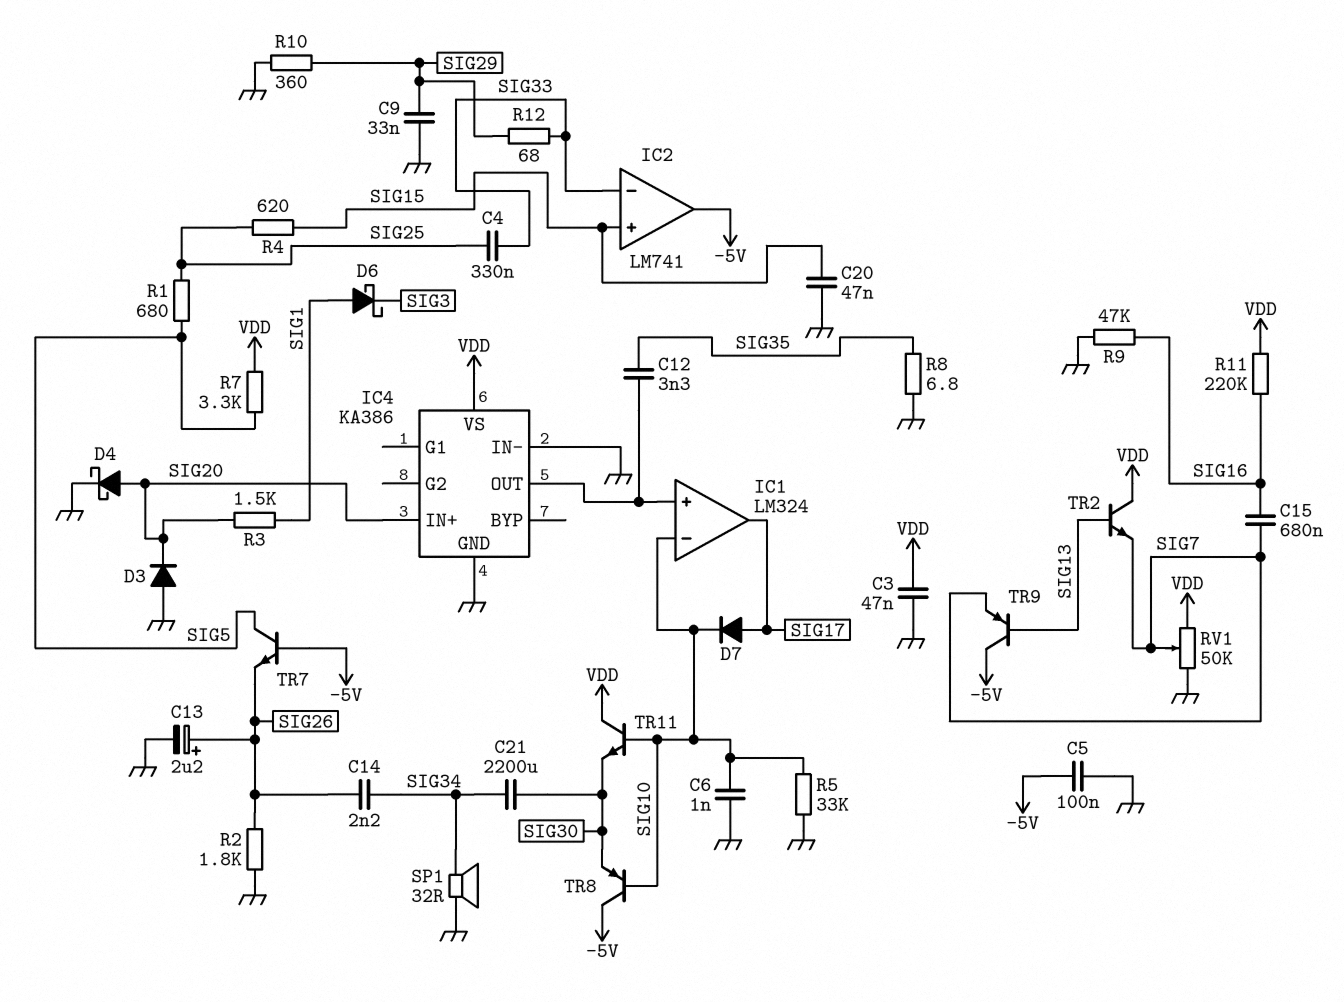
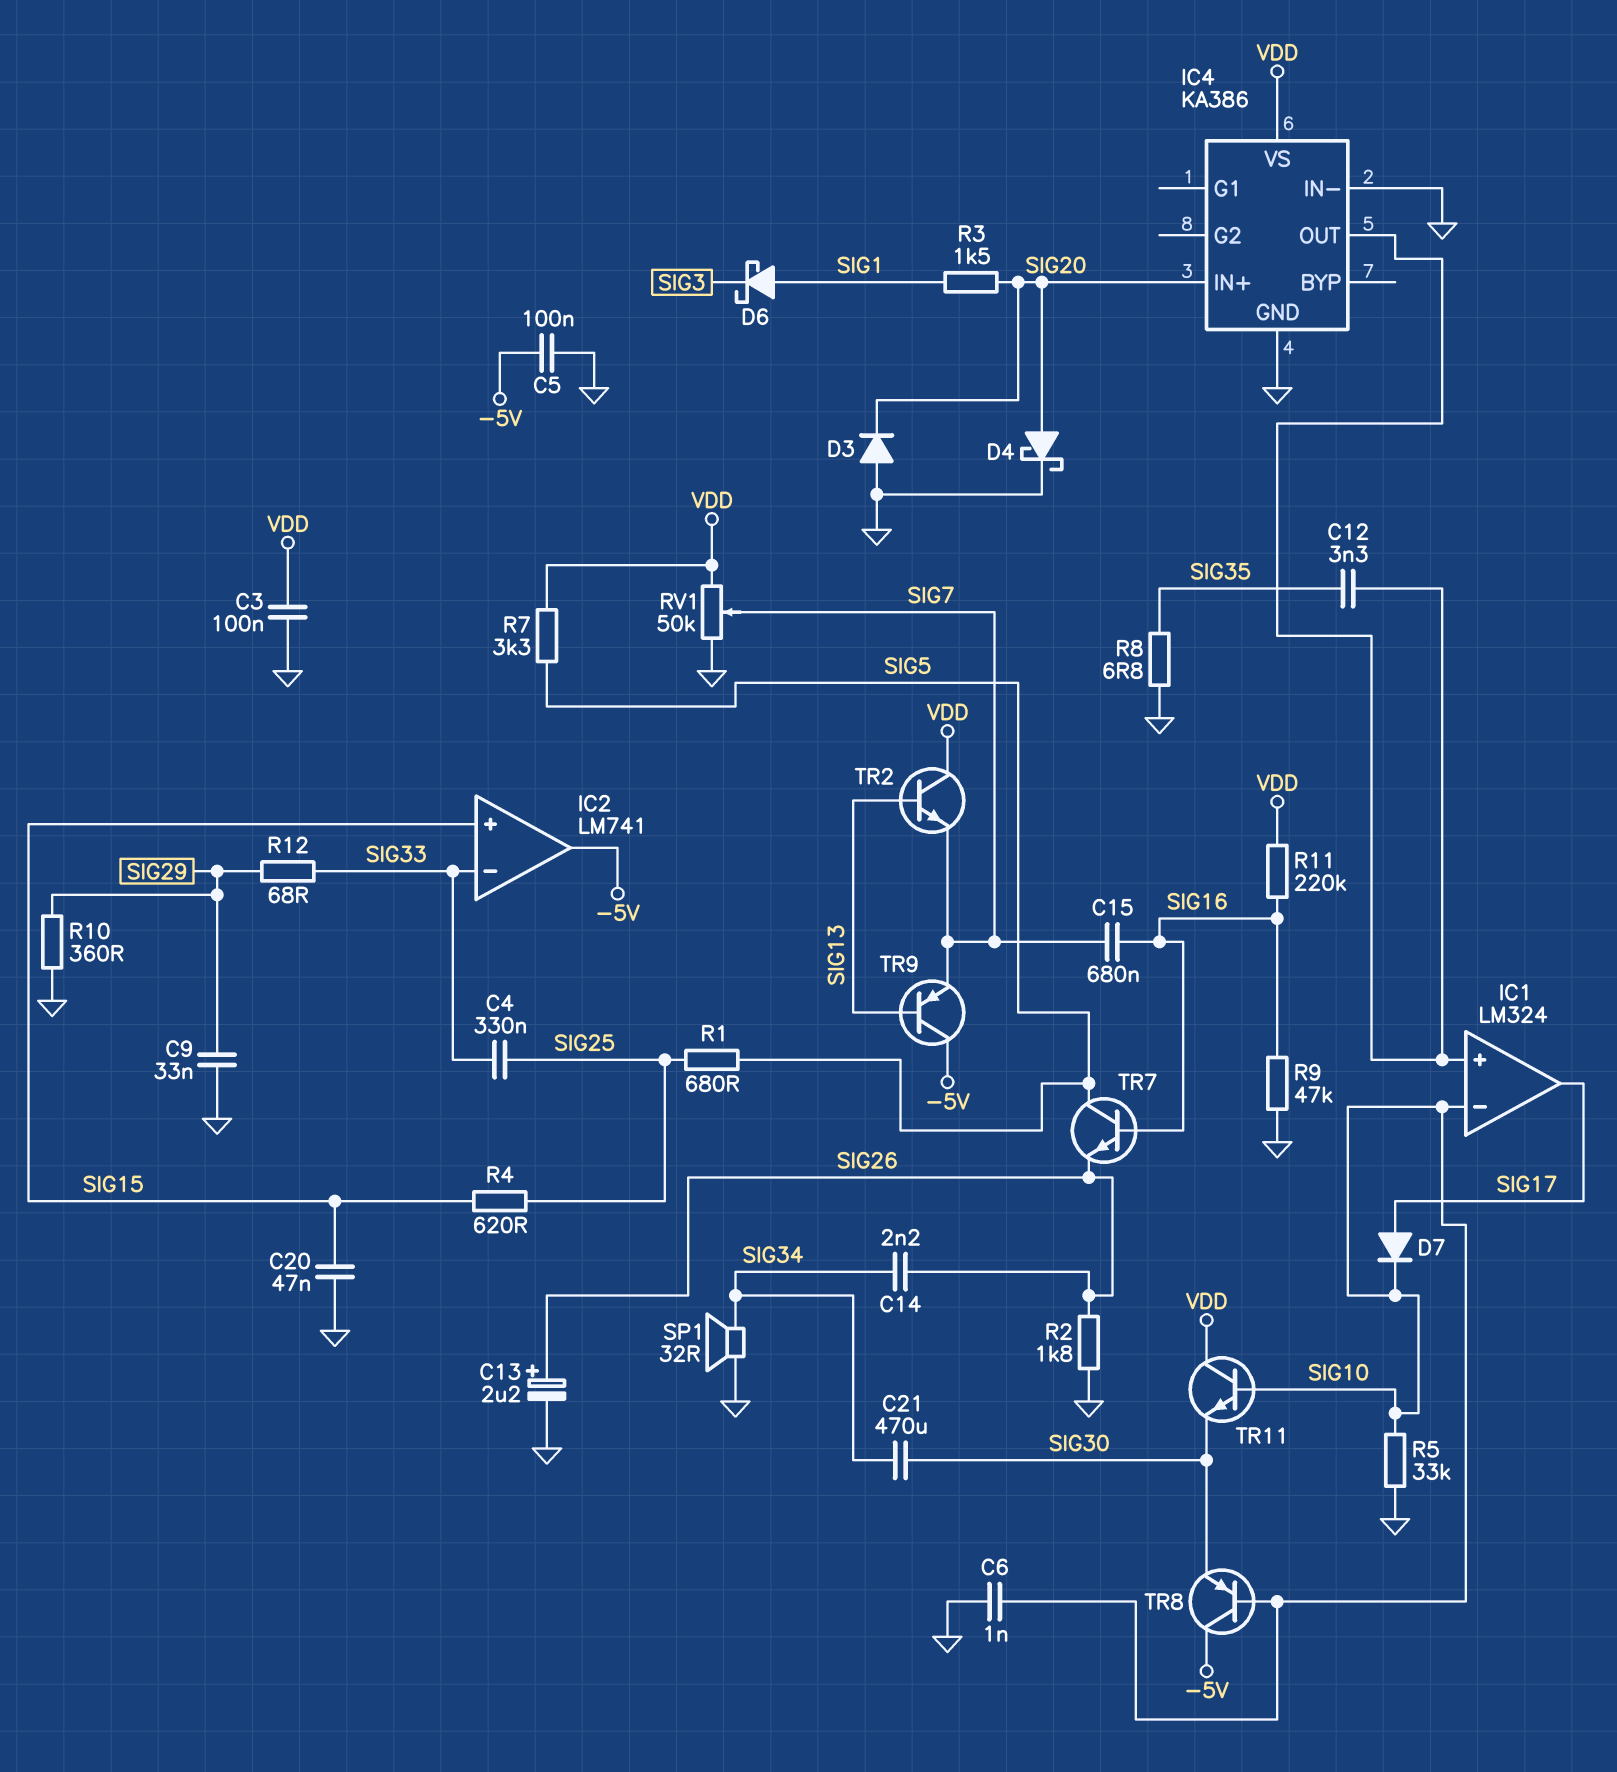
C3: 47nF (GND, VDD) -> 100nF (GND, VDD)
C21: 2200uF (SIG30, SIG34) -> 470uF (SIG30, SIG34)
TR7: NPN (B -5V, C SIG5, E SIG26) -> NPN (B SIG16, C SIG5, E SIG26)

